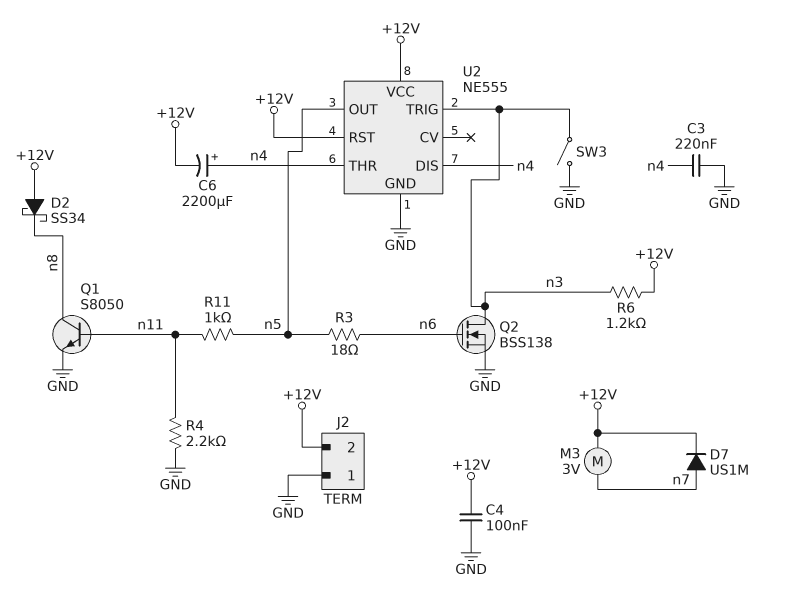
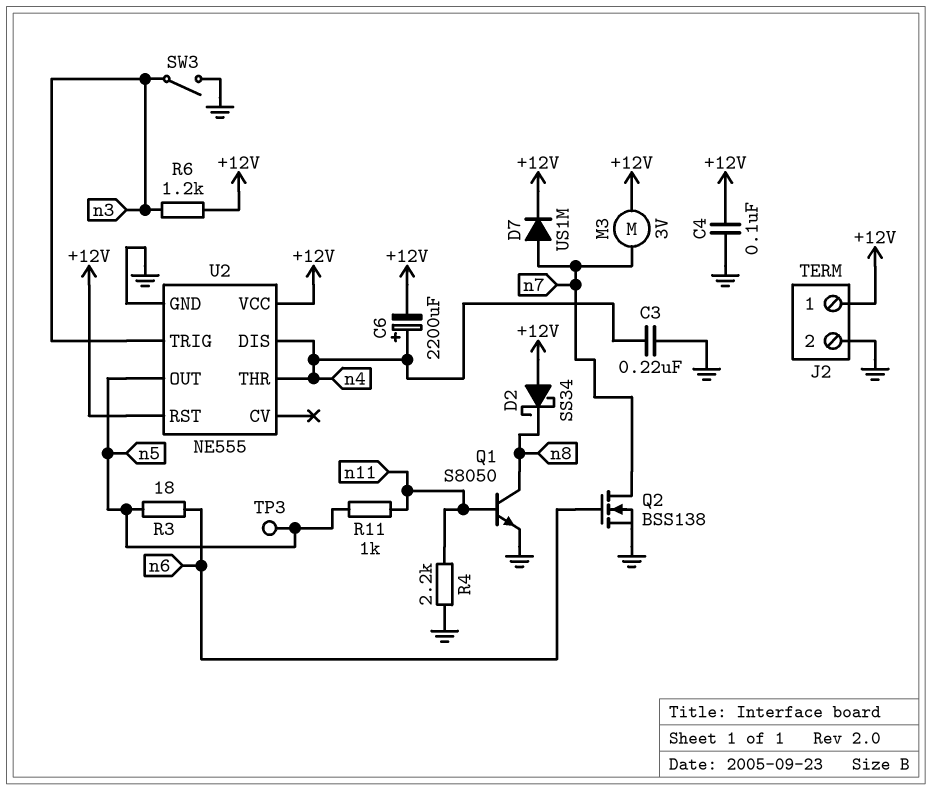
J2 pin 1: GND -> +12V
J2 pin 2: +12V -> GND
Q2: NMOS BSS138 (G n6, D n3, S GND) -> NMOS BSS138 (G n6, D n7, S GND)
TP3: none -> test point (n5)

